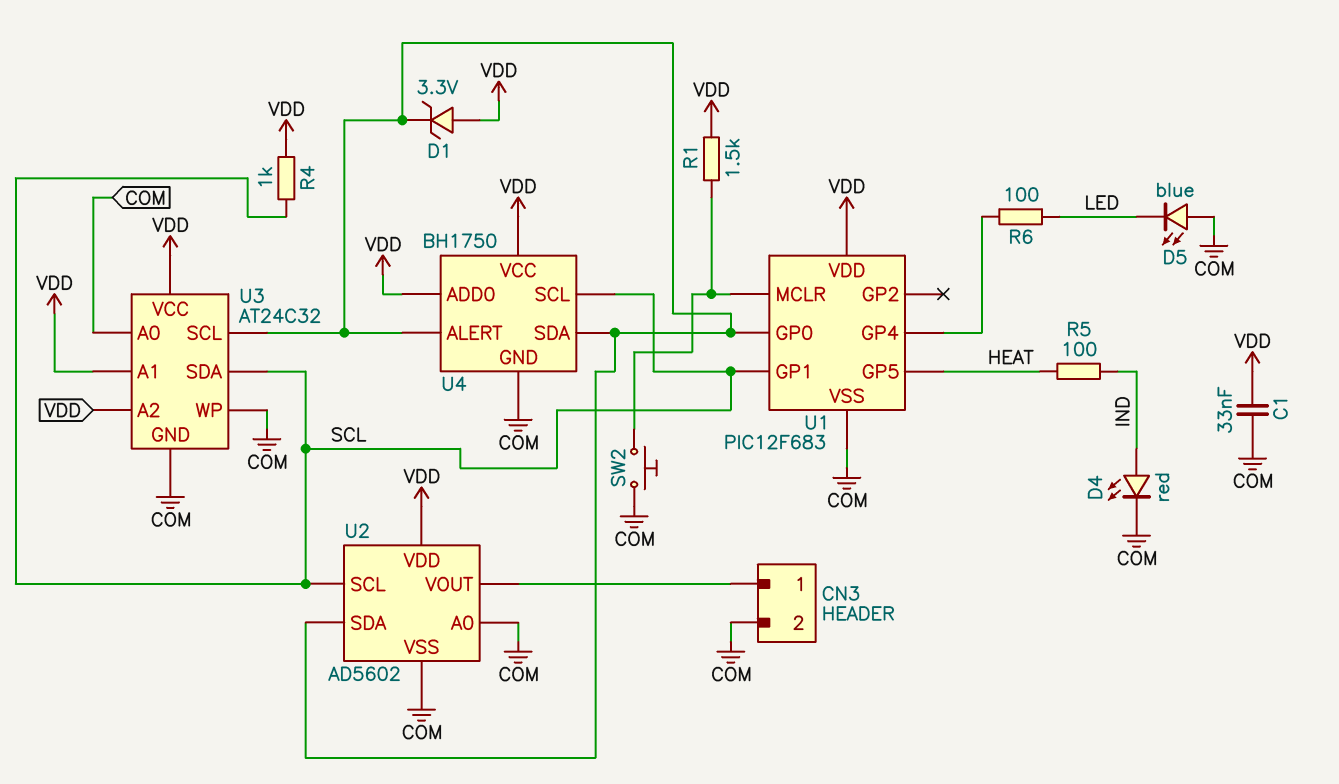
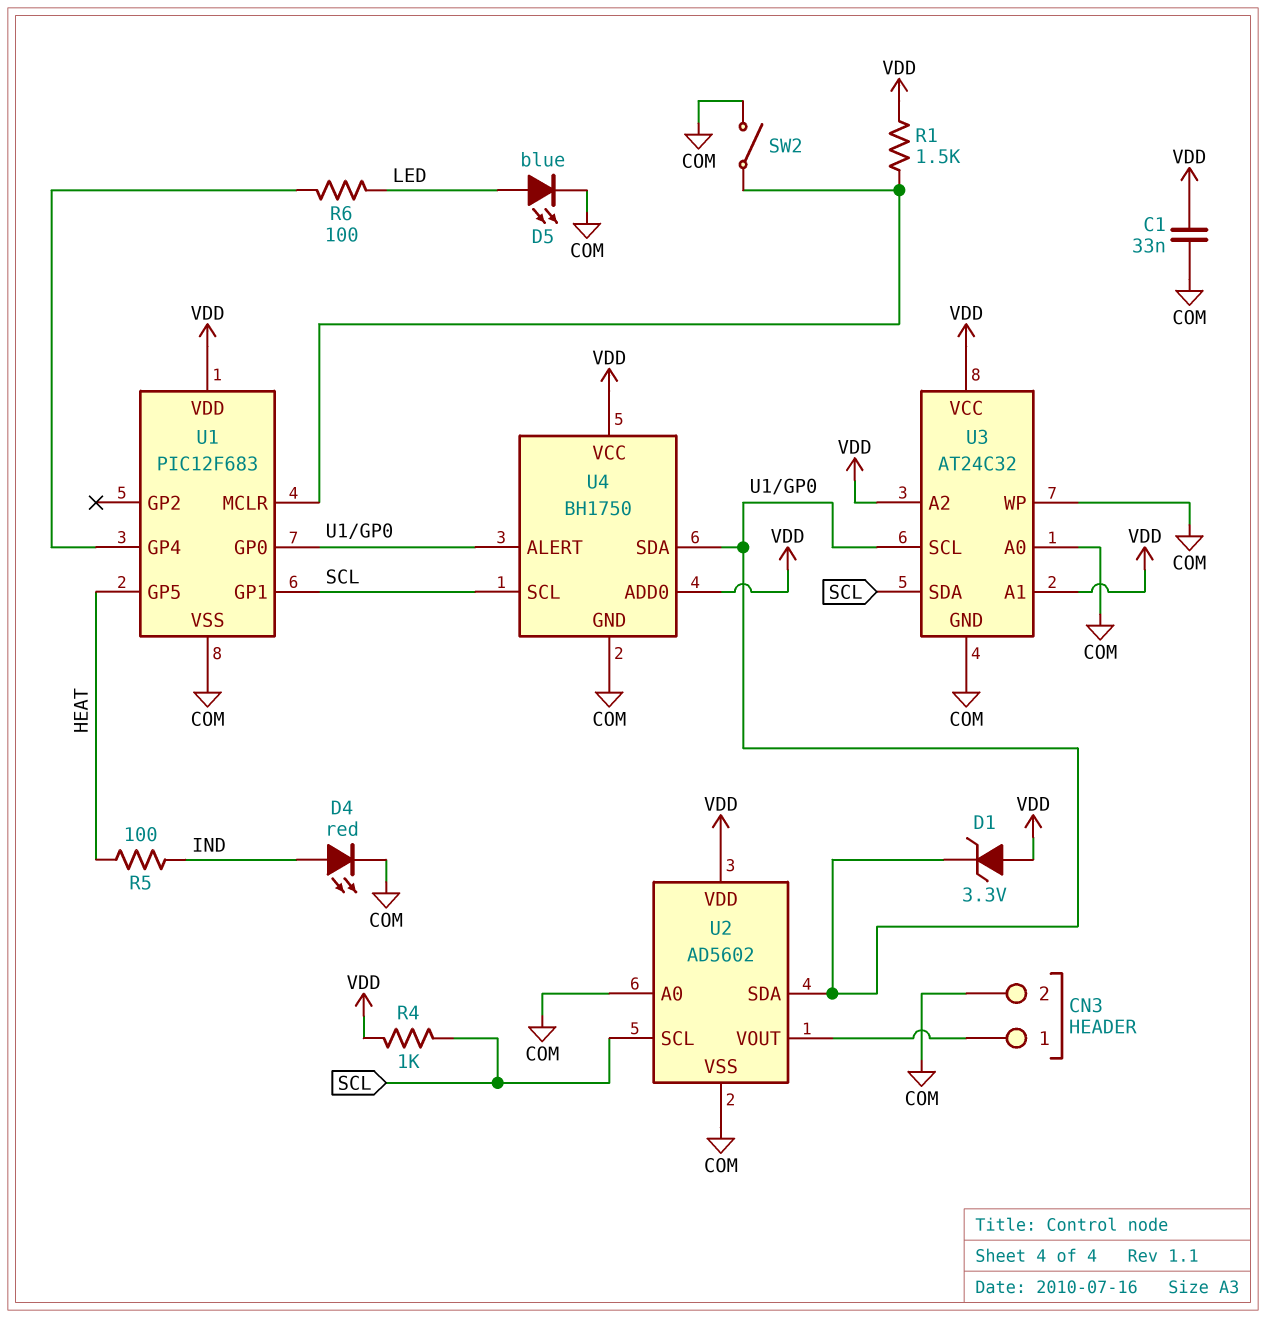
D5: LED blue (A COM, K LED) -> LED blue (A LED, K COM)
SW2: button (COM, U1/MCLR) -> switch (COM, U1/MCLR)

